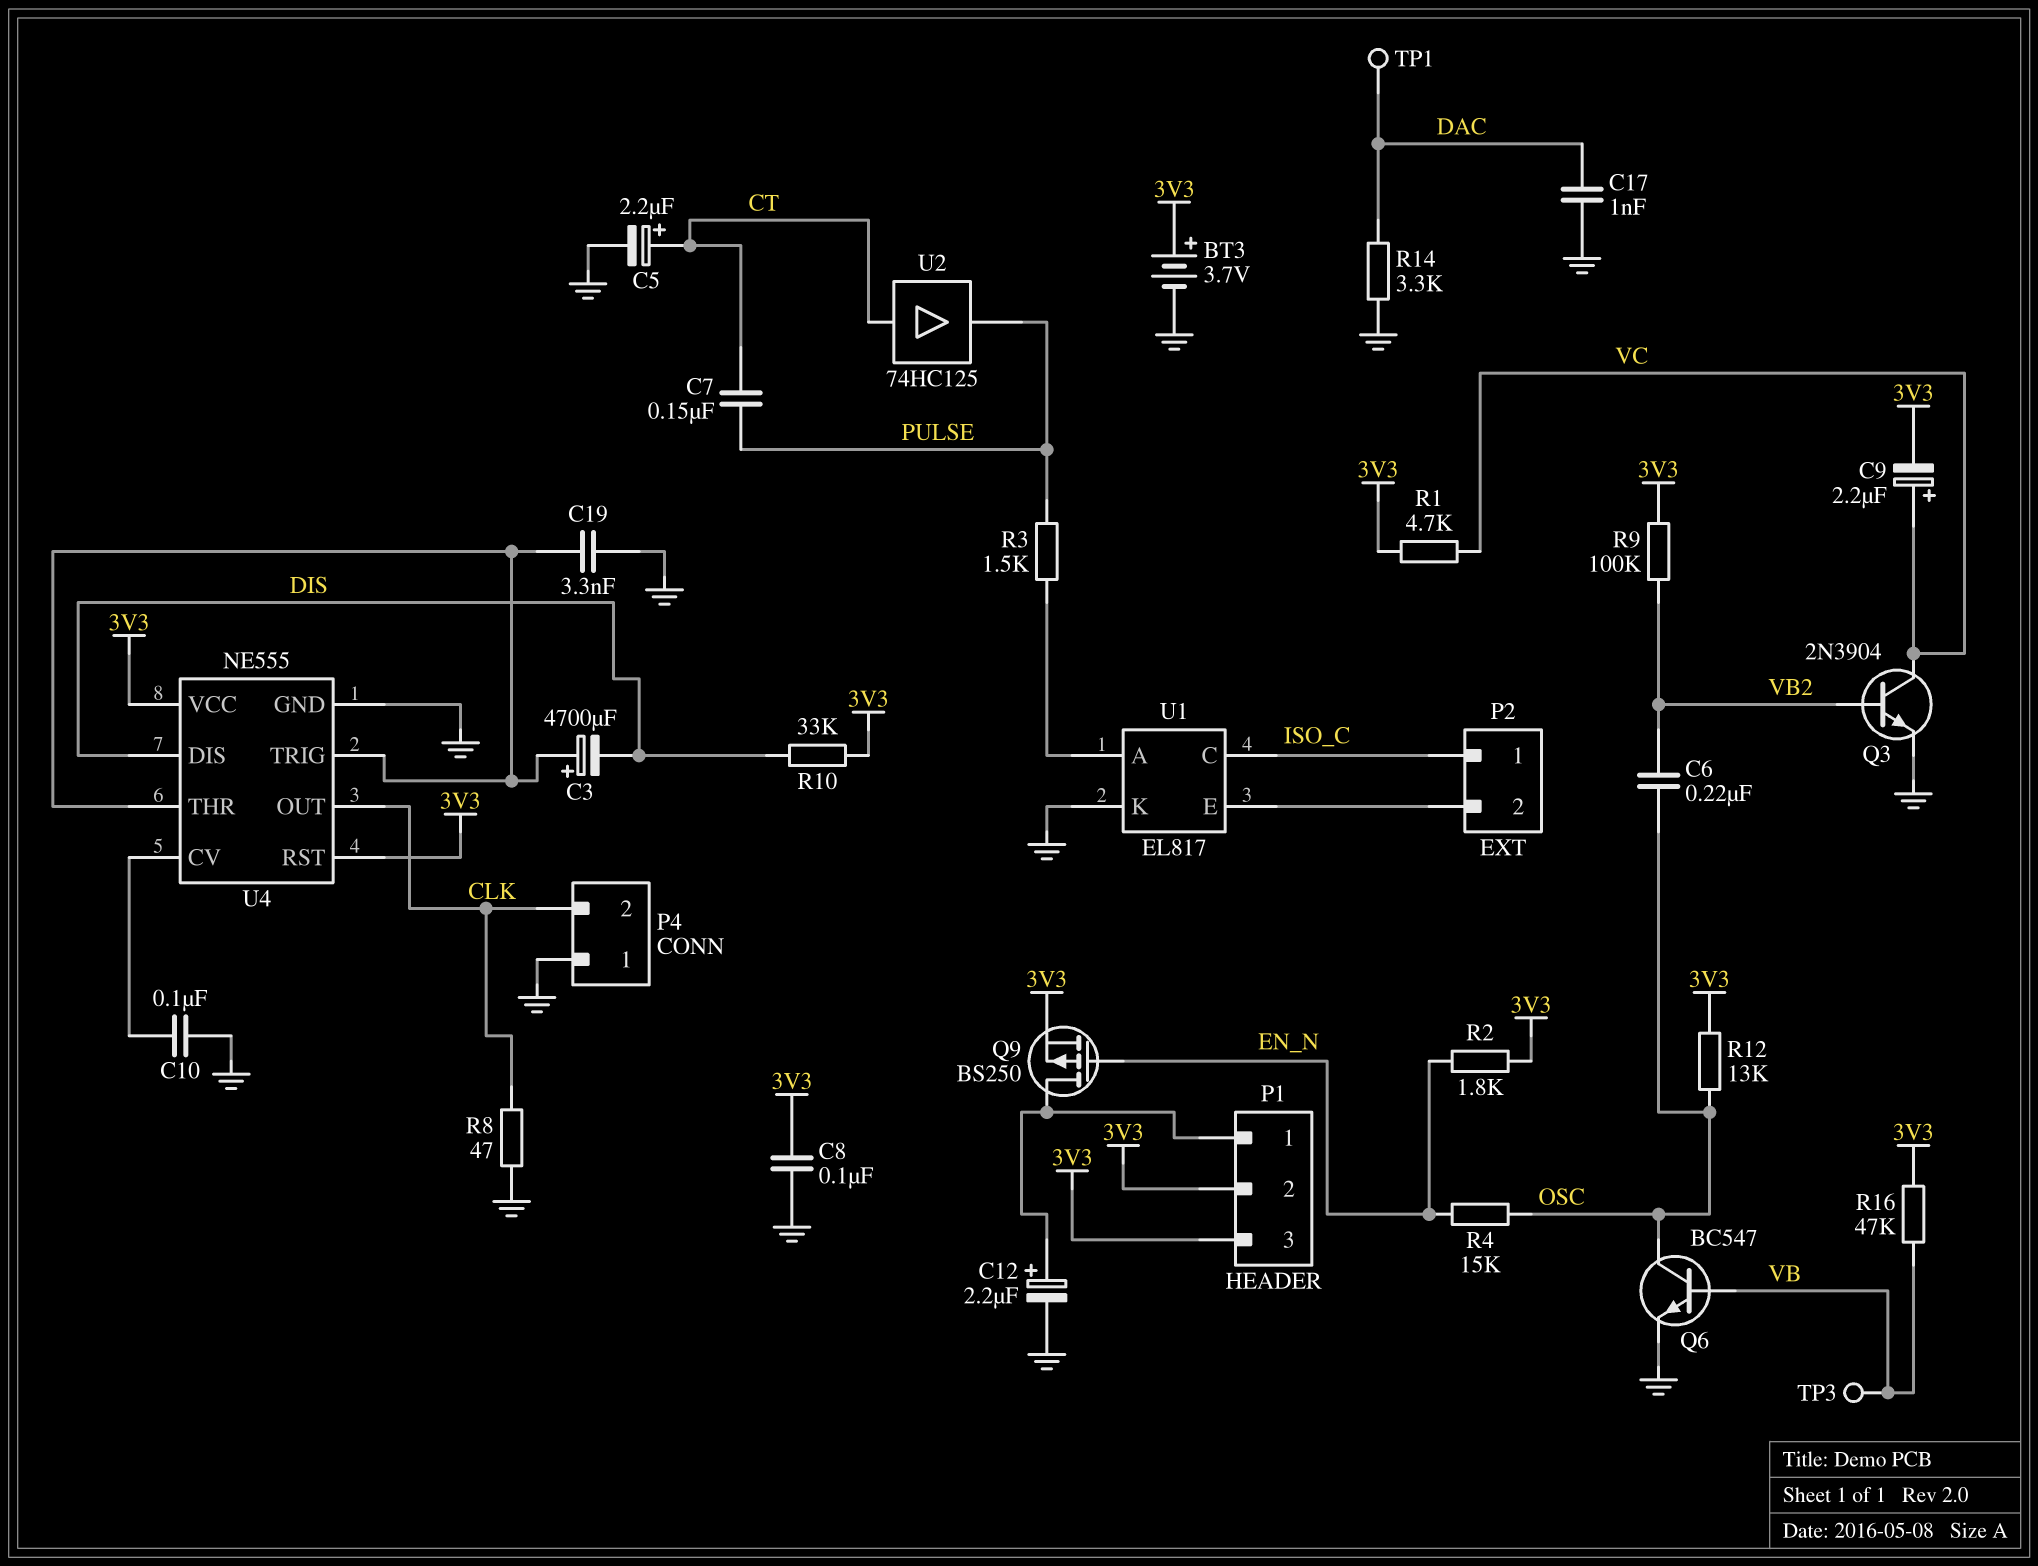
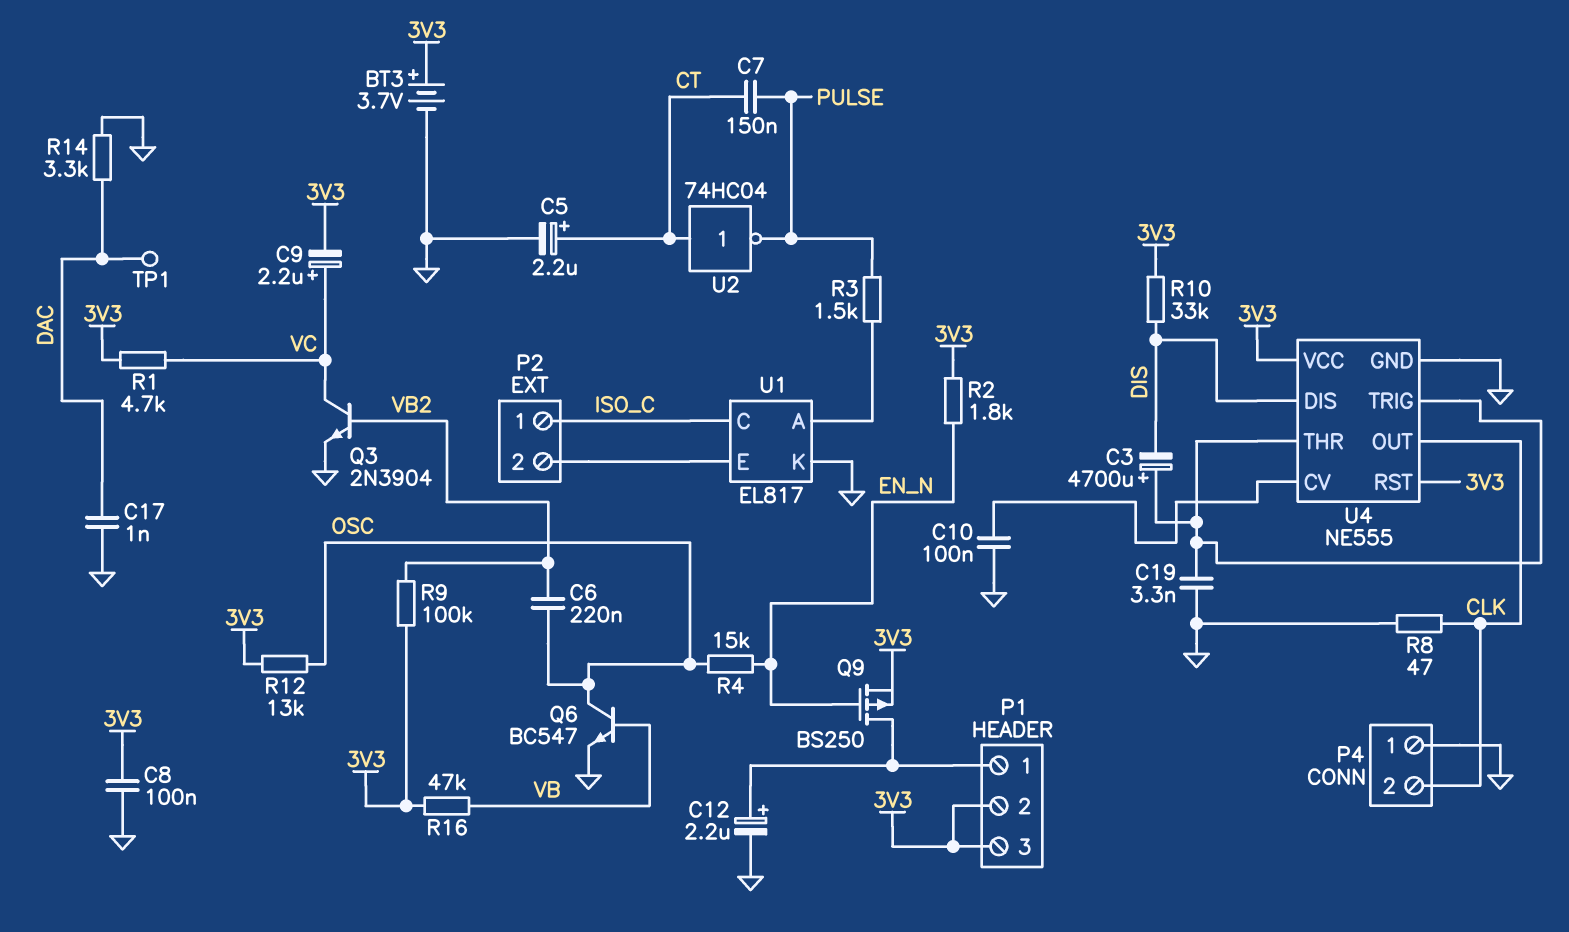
TP3: test point (VB) -> none
U2: buffer 74HC125 (in CT, out PULSE) -> NOT 74HC04 (in CT, out PULSE)

